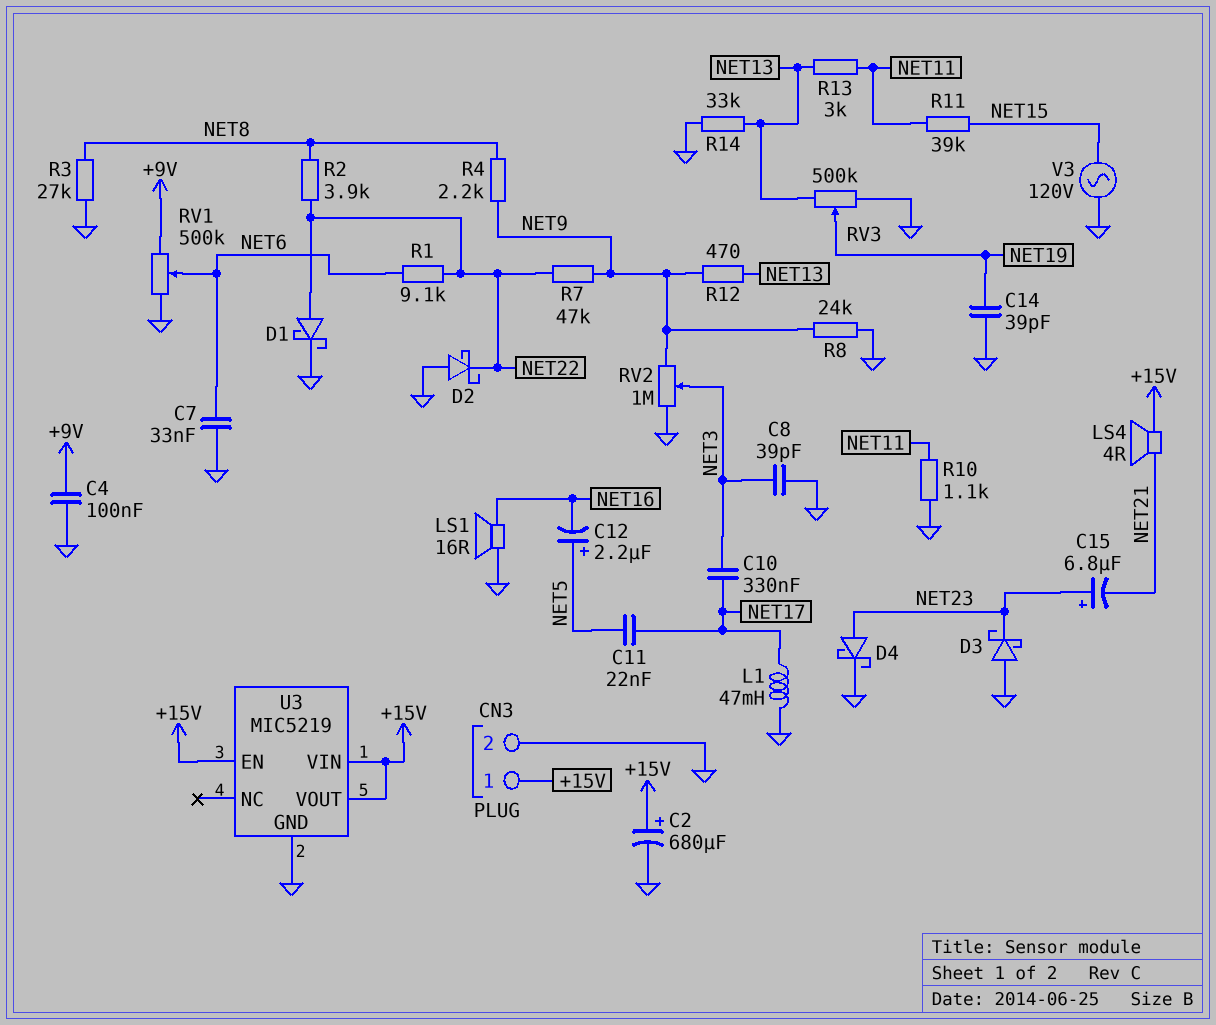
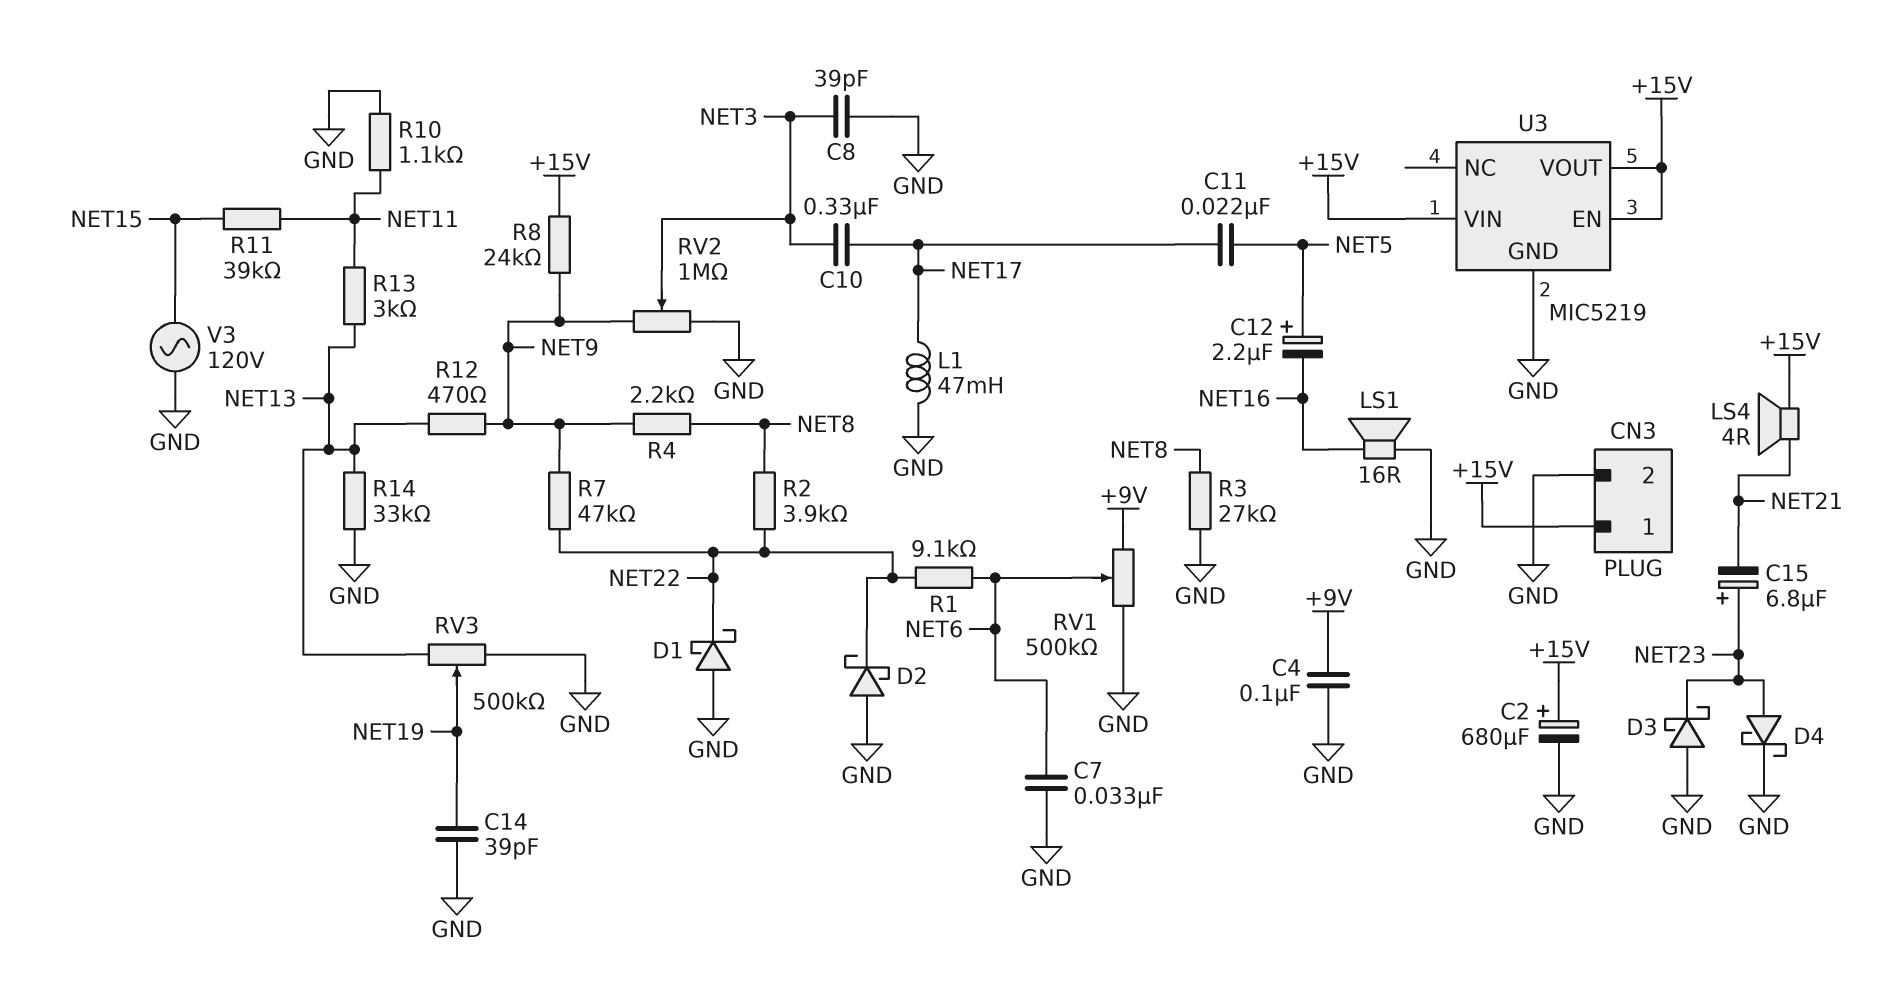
D1: schottky (A NET22, K GND) -> schottky (A GND, K NET22)
R8: 24k (GND, NET9) -> 24k (+15V, NET9)

